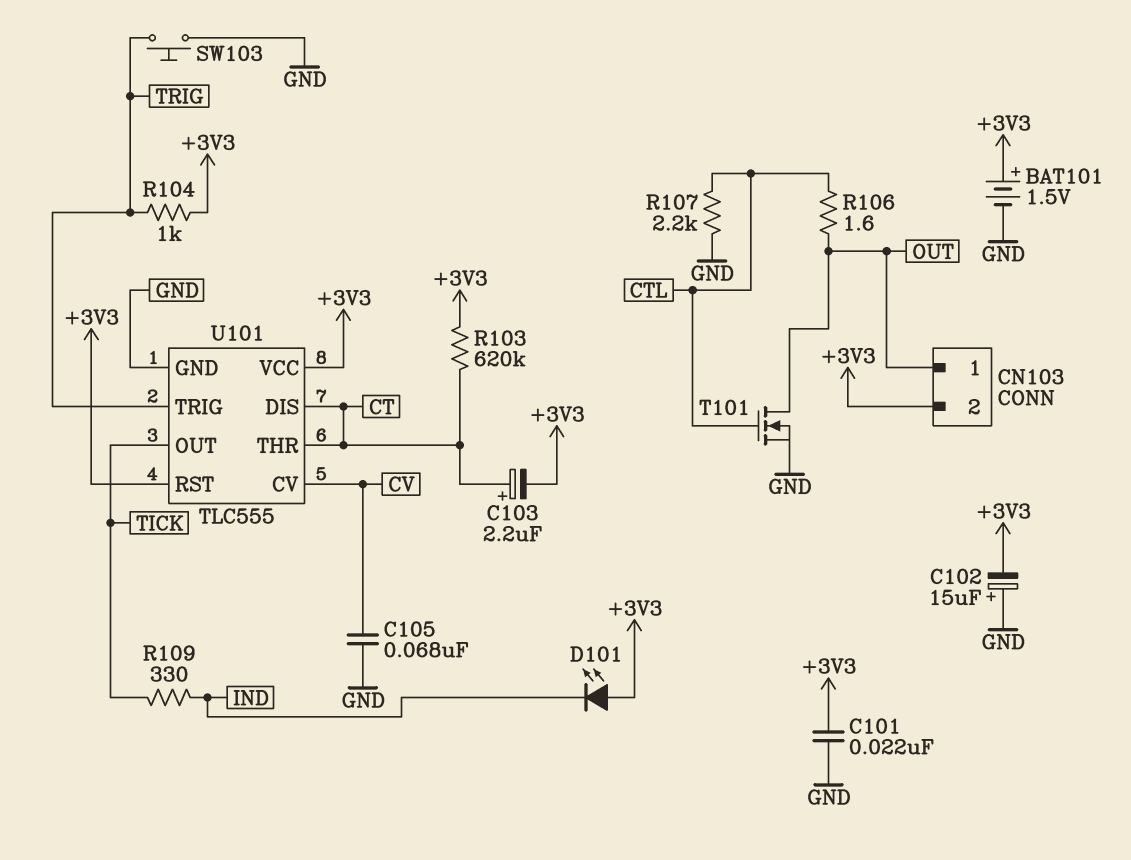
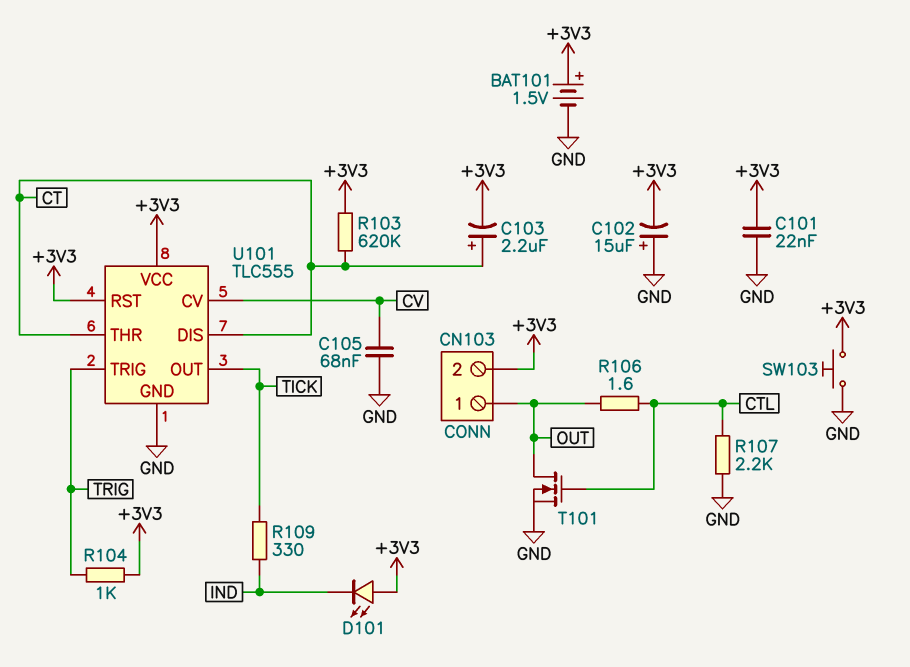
SW103: button (GND, TRIG) -> button (+3V3, GND)

